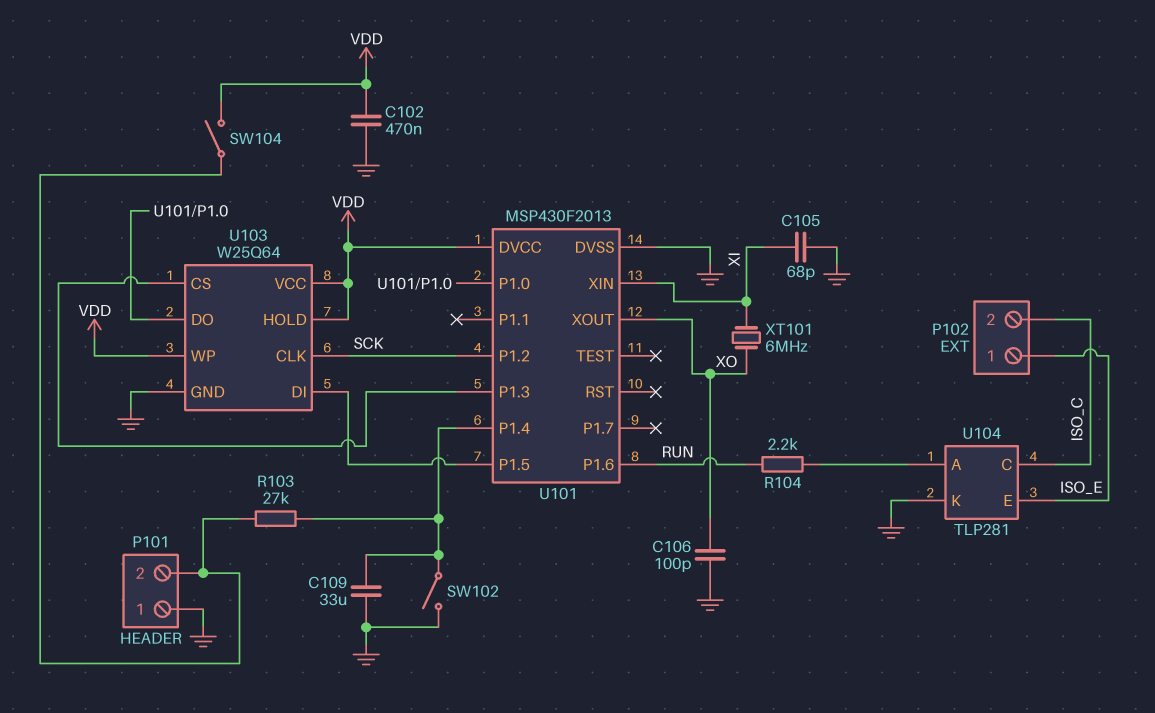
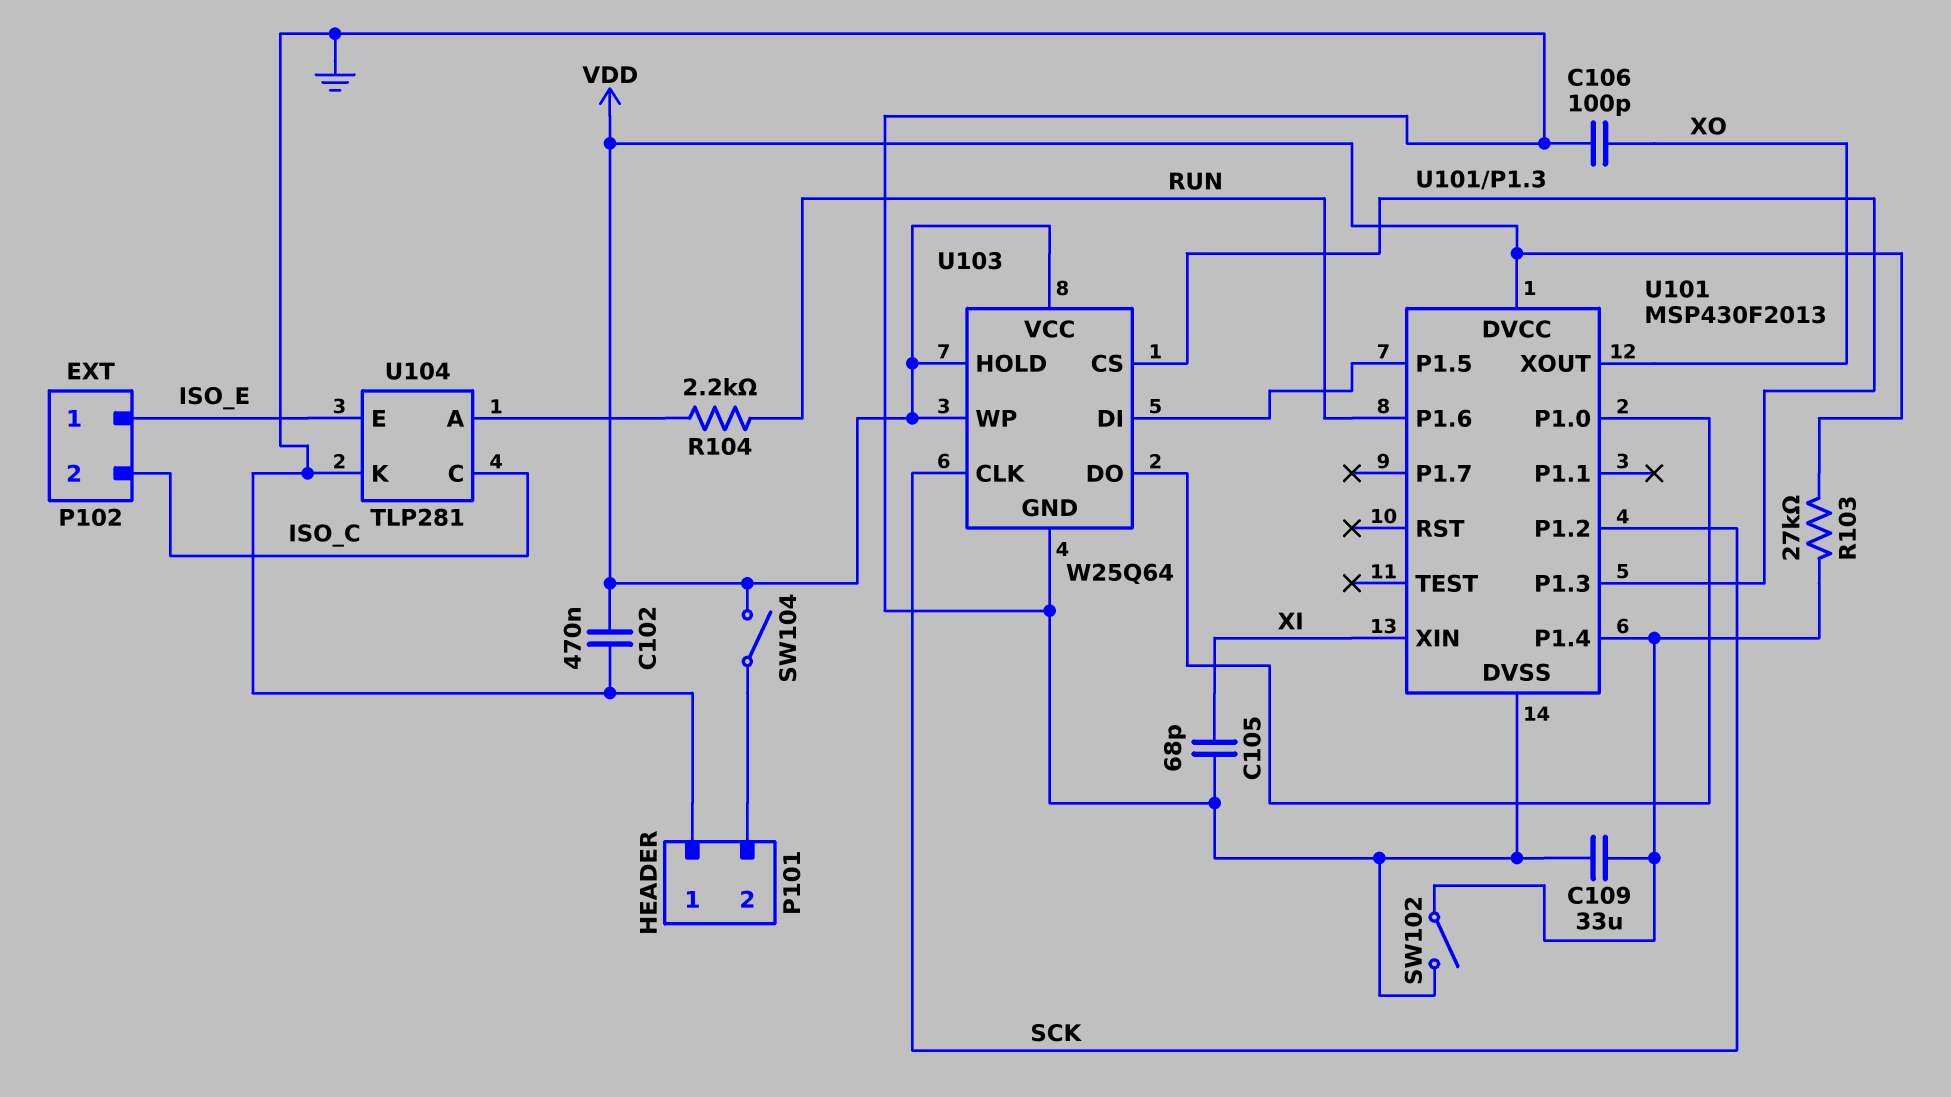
R103: 27k (P101/2, U101/P1.4) -> 27k (U101/P1.4, VDD)
XT101: 6MHz (XI, XO) -> none

